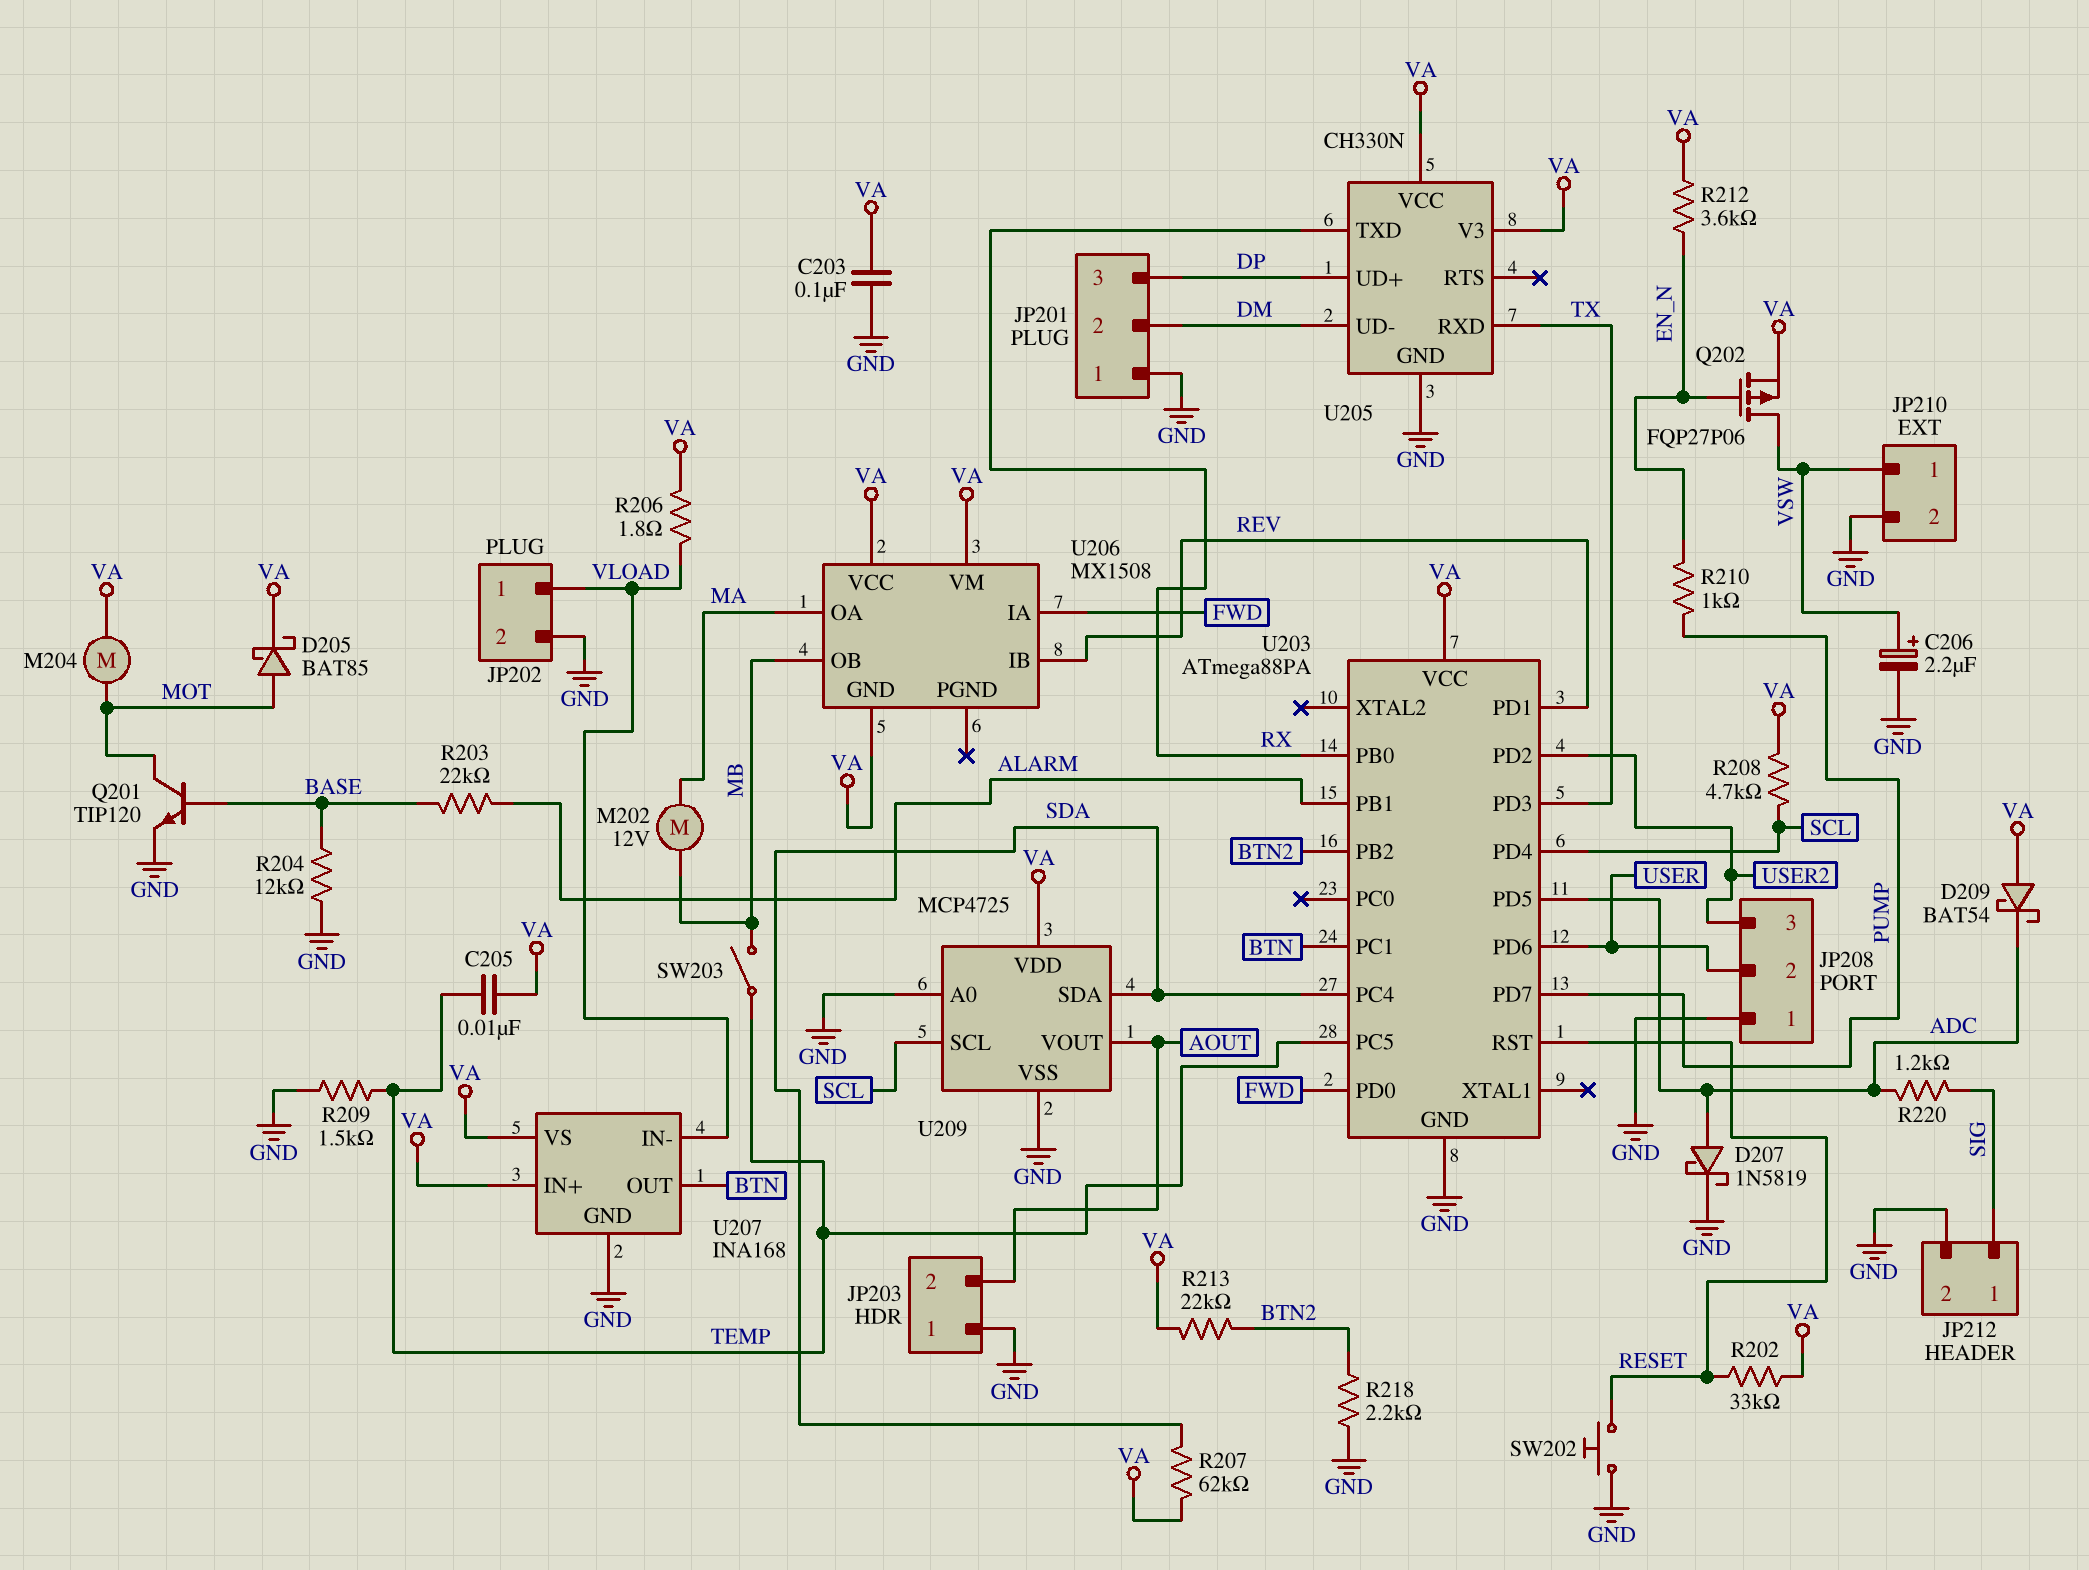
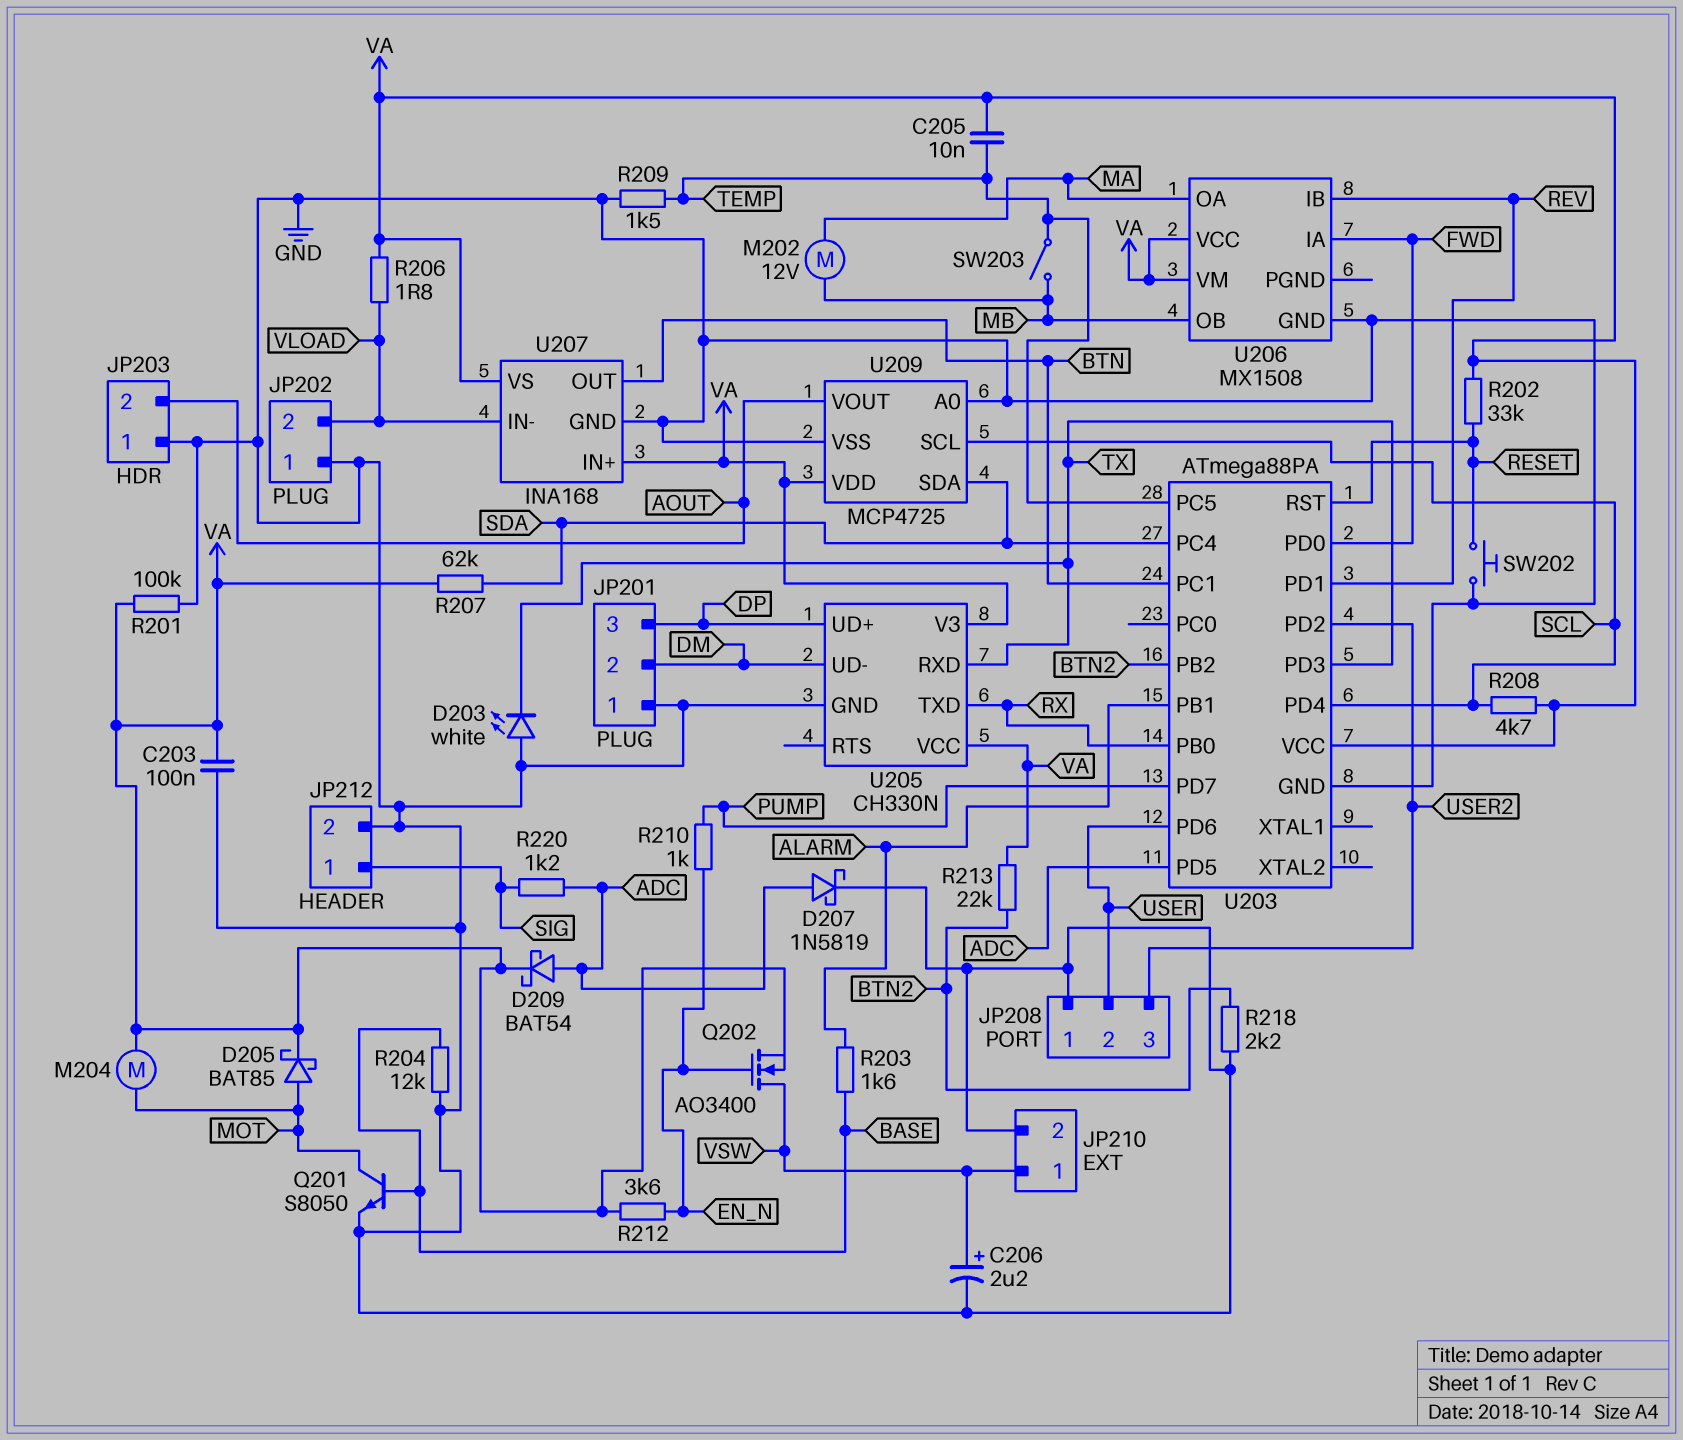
D203: none -> LED white (A GND, K TX)
D209: schottky BAT54 (A VA, K ADC) -> schottky BAT54 (A ADC, K VA)
JP202 pin 1: VLOAD -> GND
JP202 pin 2: GND -> VLOAD
Q201: NPN TIP120 (B BASE, C MOT, E GND) -> NPN S8050 (B BASE, C MOT, E GND)
Q202: PMOS FQP27P06 (G EN_N, D VSW, S VA) -> NMOS AO3400 (G EN_N, D VSW, S VA)
R201: none -> 100k (GND, VA)
R203: 22k (ALARM, BASE) -> 1.6k (ALARM, BASE)
U206 pin GND: VA -> GND

